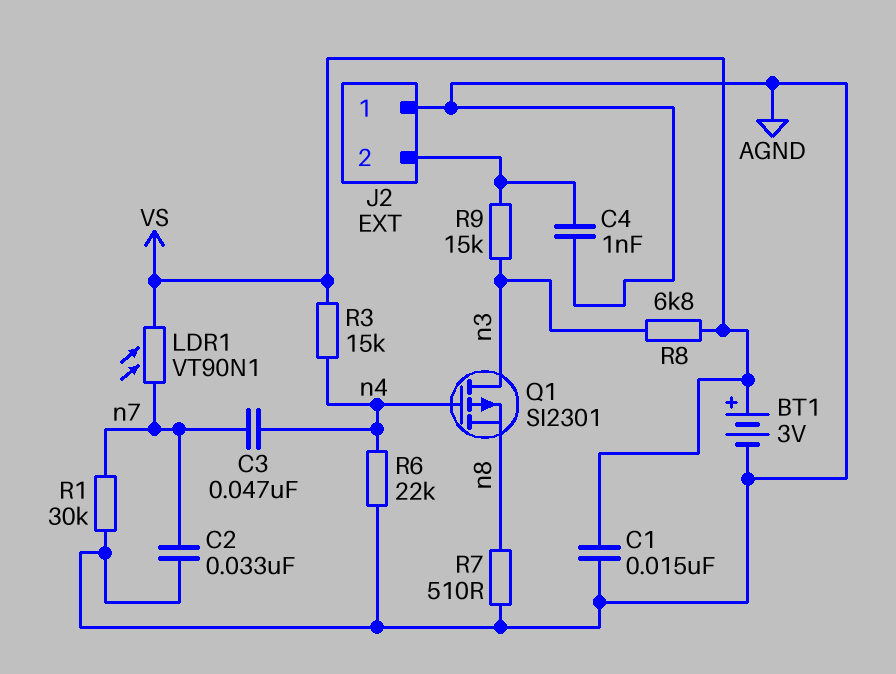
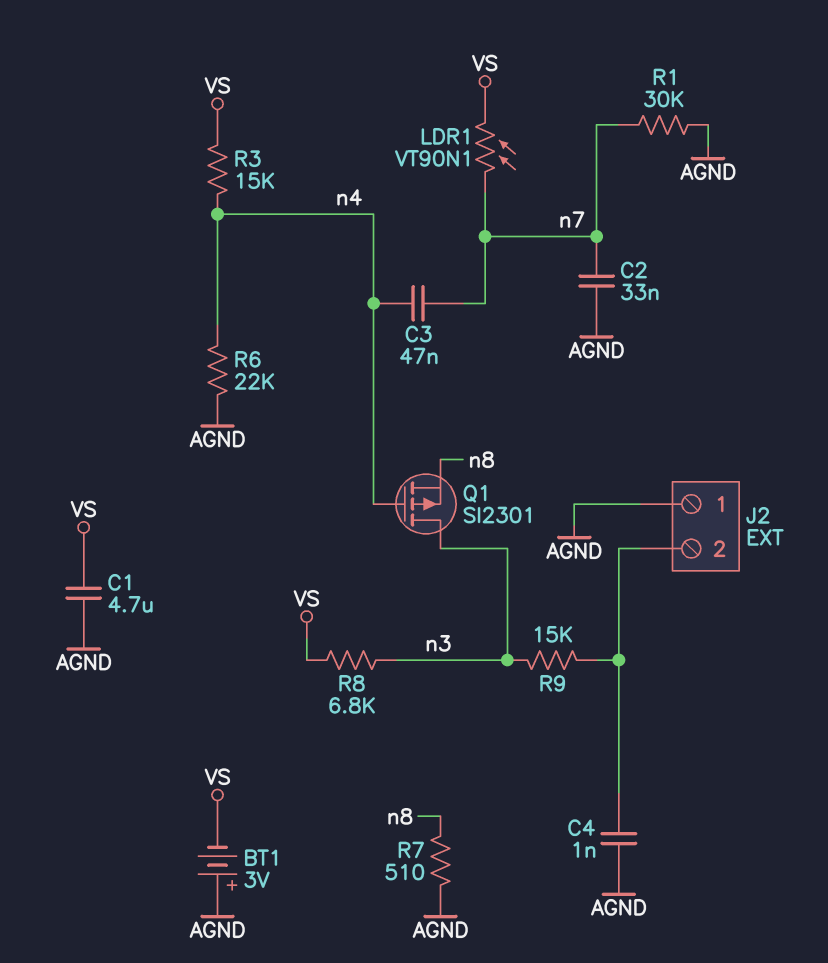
BT1: 3V (plus VS, minus AGND) -> 3V (plus AGND, minus VS)
C1: 15nF (AGND, VS) -> 4.7uF (AGND, VS)

